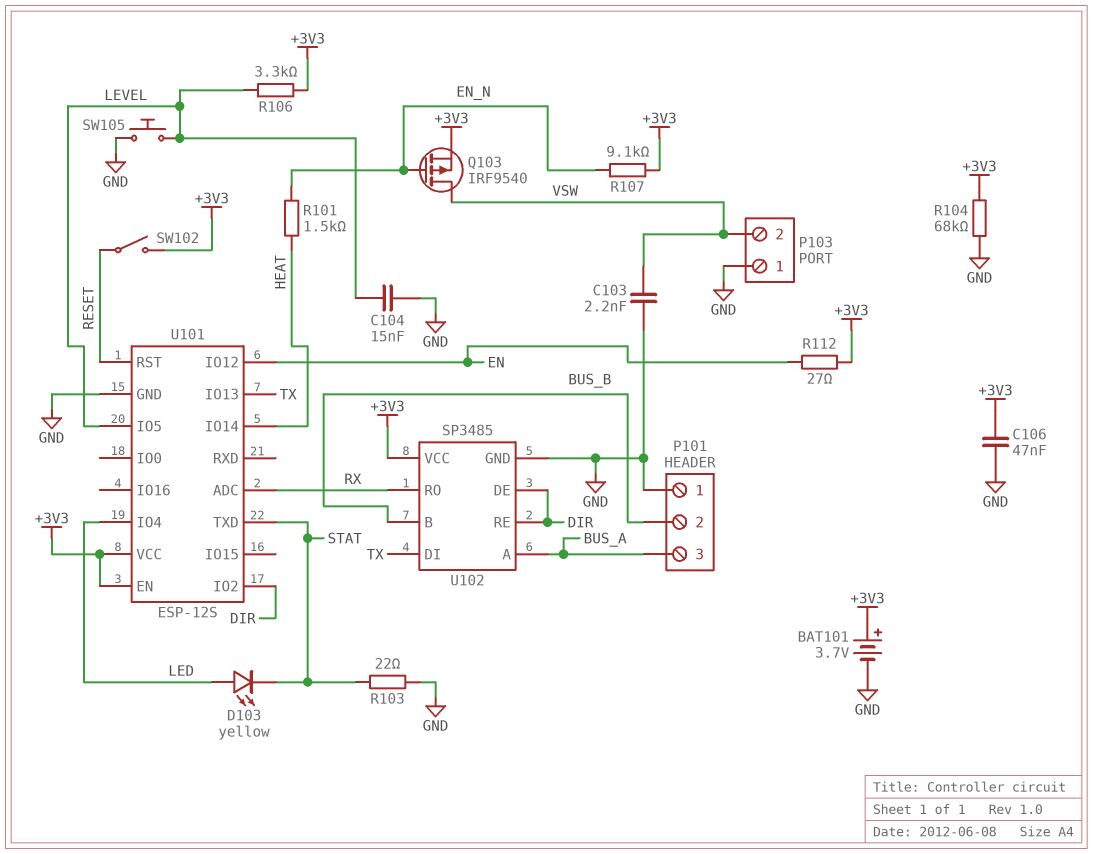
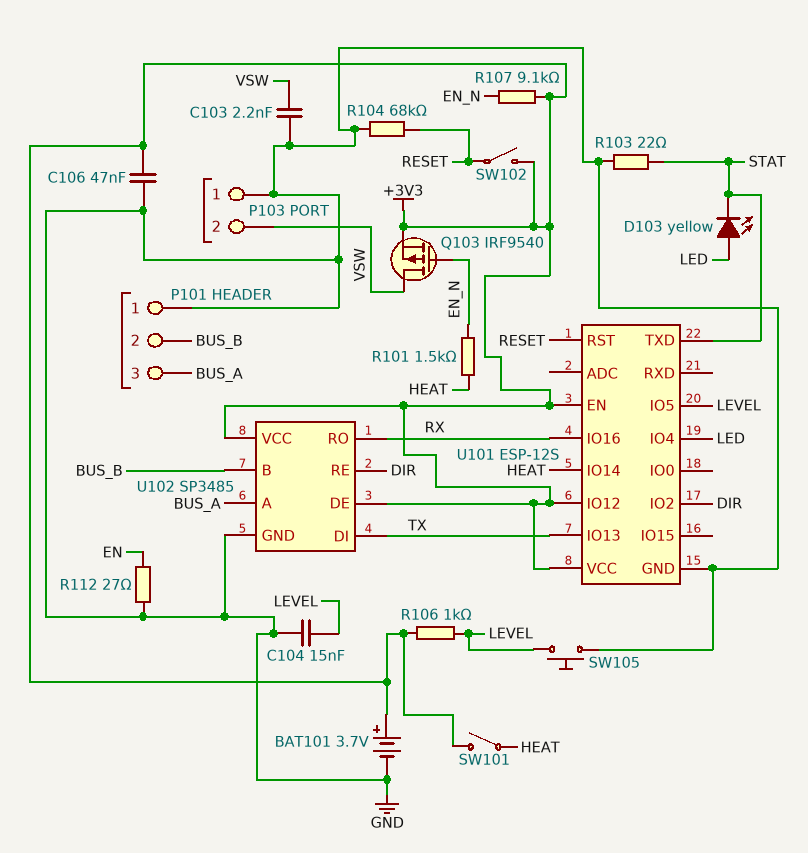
R104: 68k (+3V3, GND) -> 68k (GND, RESET)
R106: 3.3k (+3V3, LEVEL) -> 1k (+3V3, LEVEL)
R112: 27 (+3V3, EN) -> 27 (EN, GND)
SW101: none -> switch (+3V3, HEAT)
U101 pin ADC: RX -> none
U101 pin IO12: EN -> +3V3
U101 pin IO16: none -> RX
U102 pin DE: DIR -> +3V3

